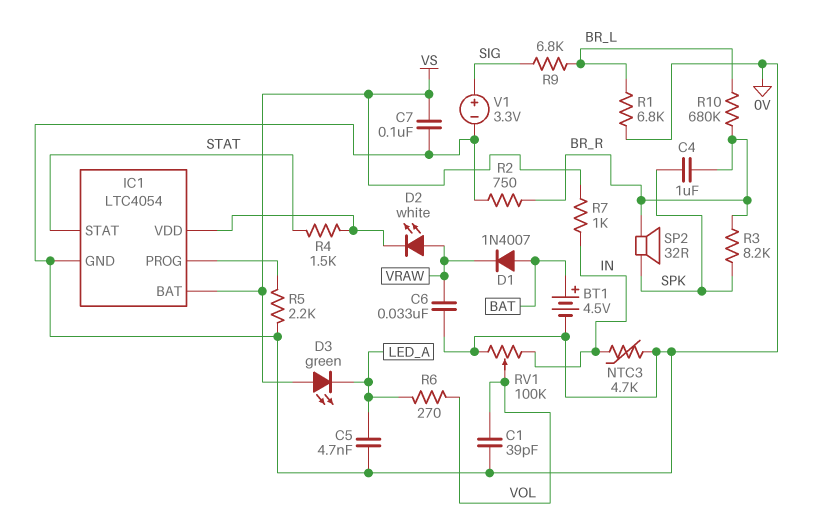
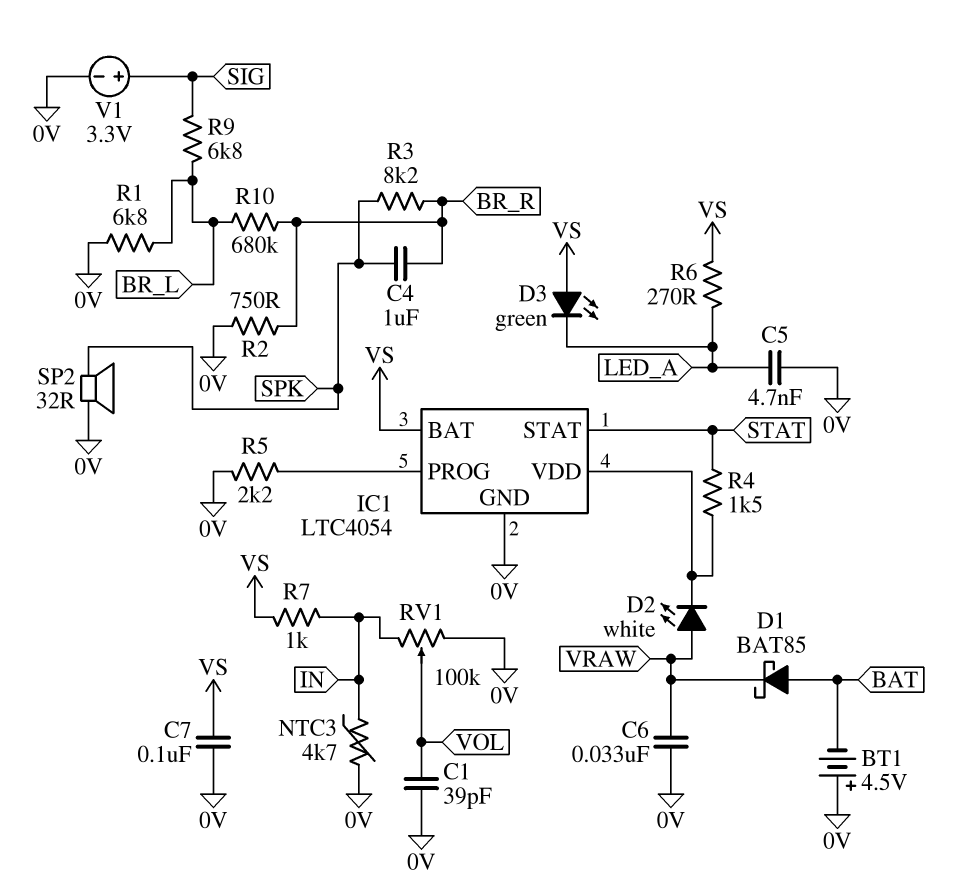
BT1: 4.5V (plus BAT, minus 0V) -> 4.5V (plus 0V, minus BAT)
D1: diode 1N4007 (A BAT, K VRAW) -> schottky BAT85 (A BAT, K VRAW)
R6: 270 (LED_A, VOL) -> 270 (LED_A, VS)
SP2: speaker 32R (BR_R, SPK) -> speaker 32R (0V, SPK)

